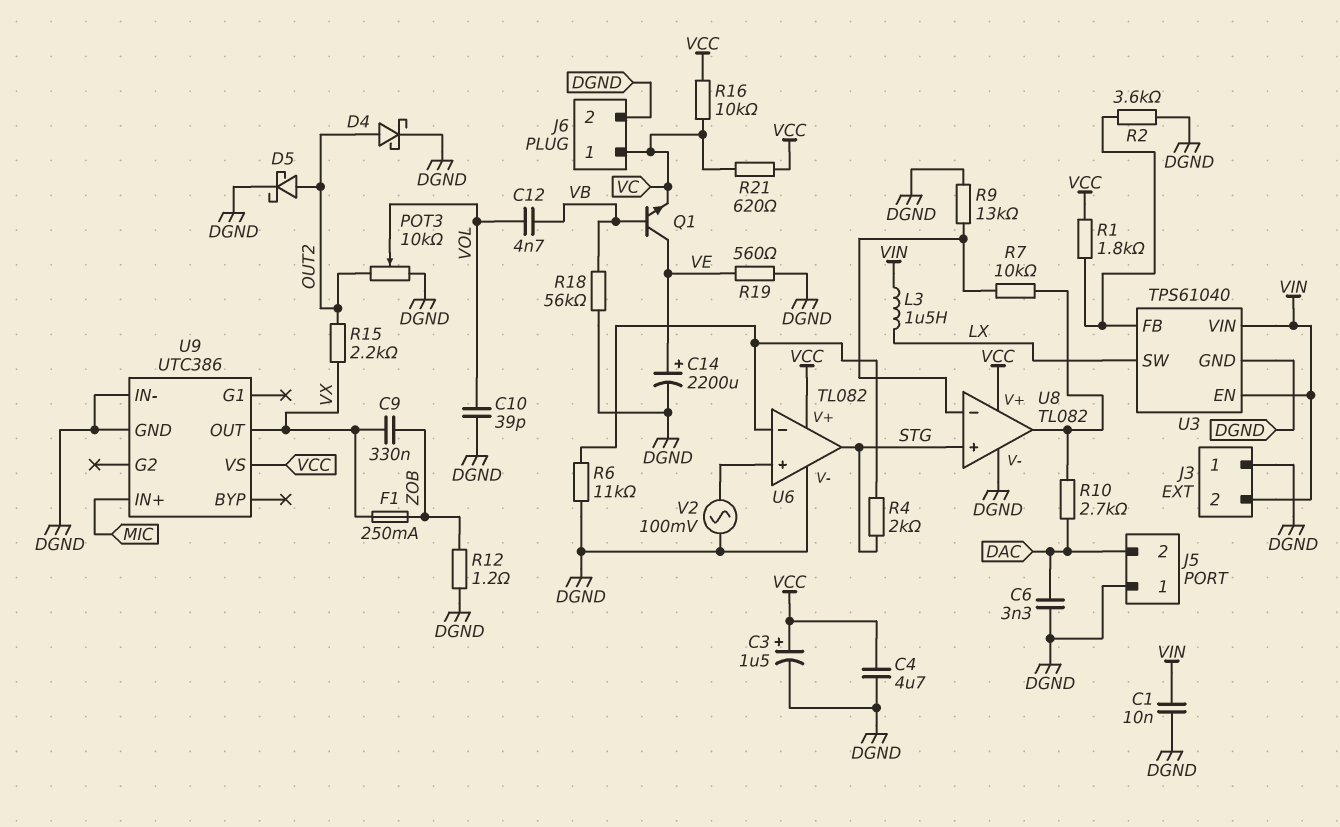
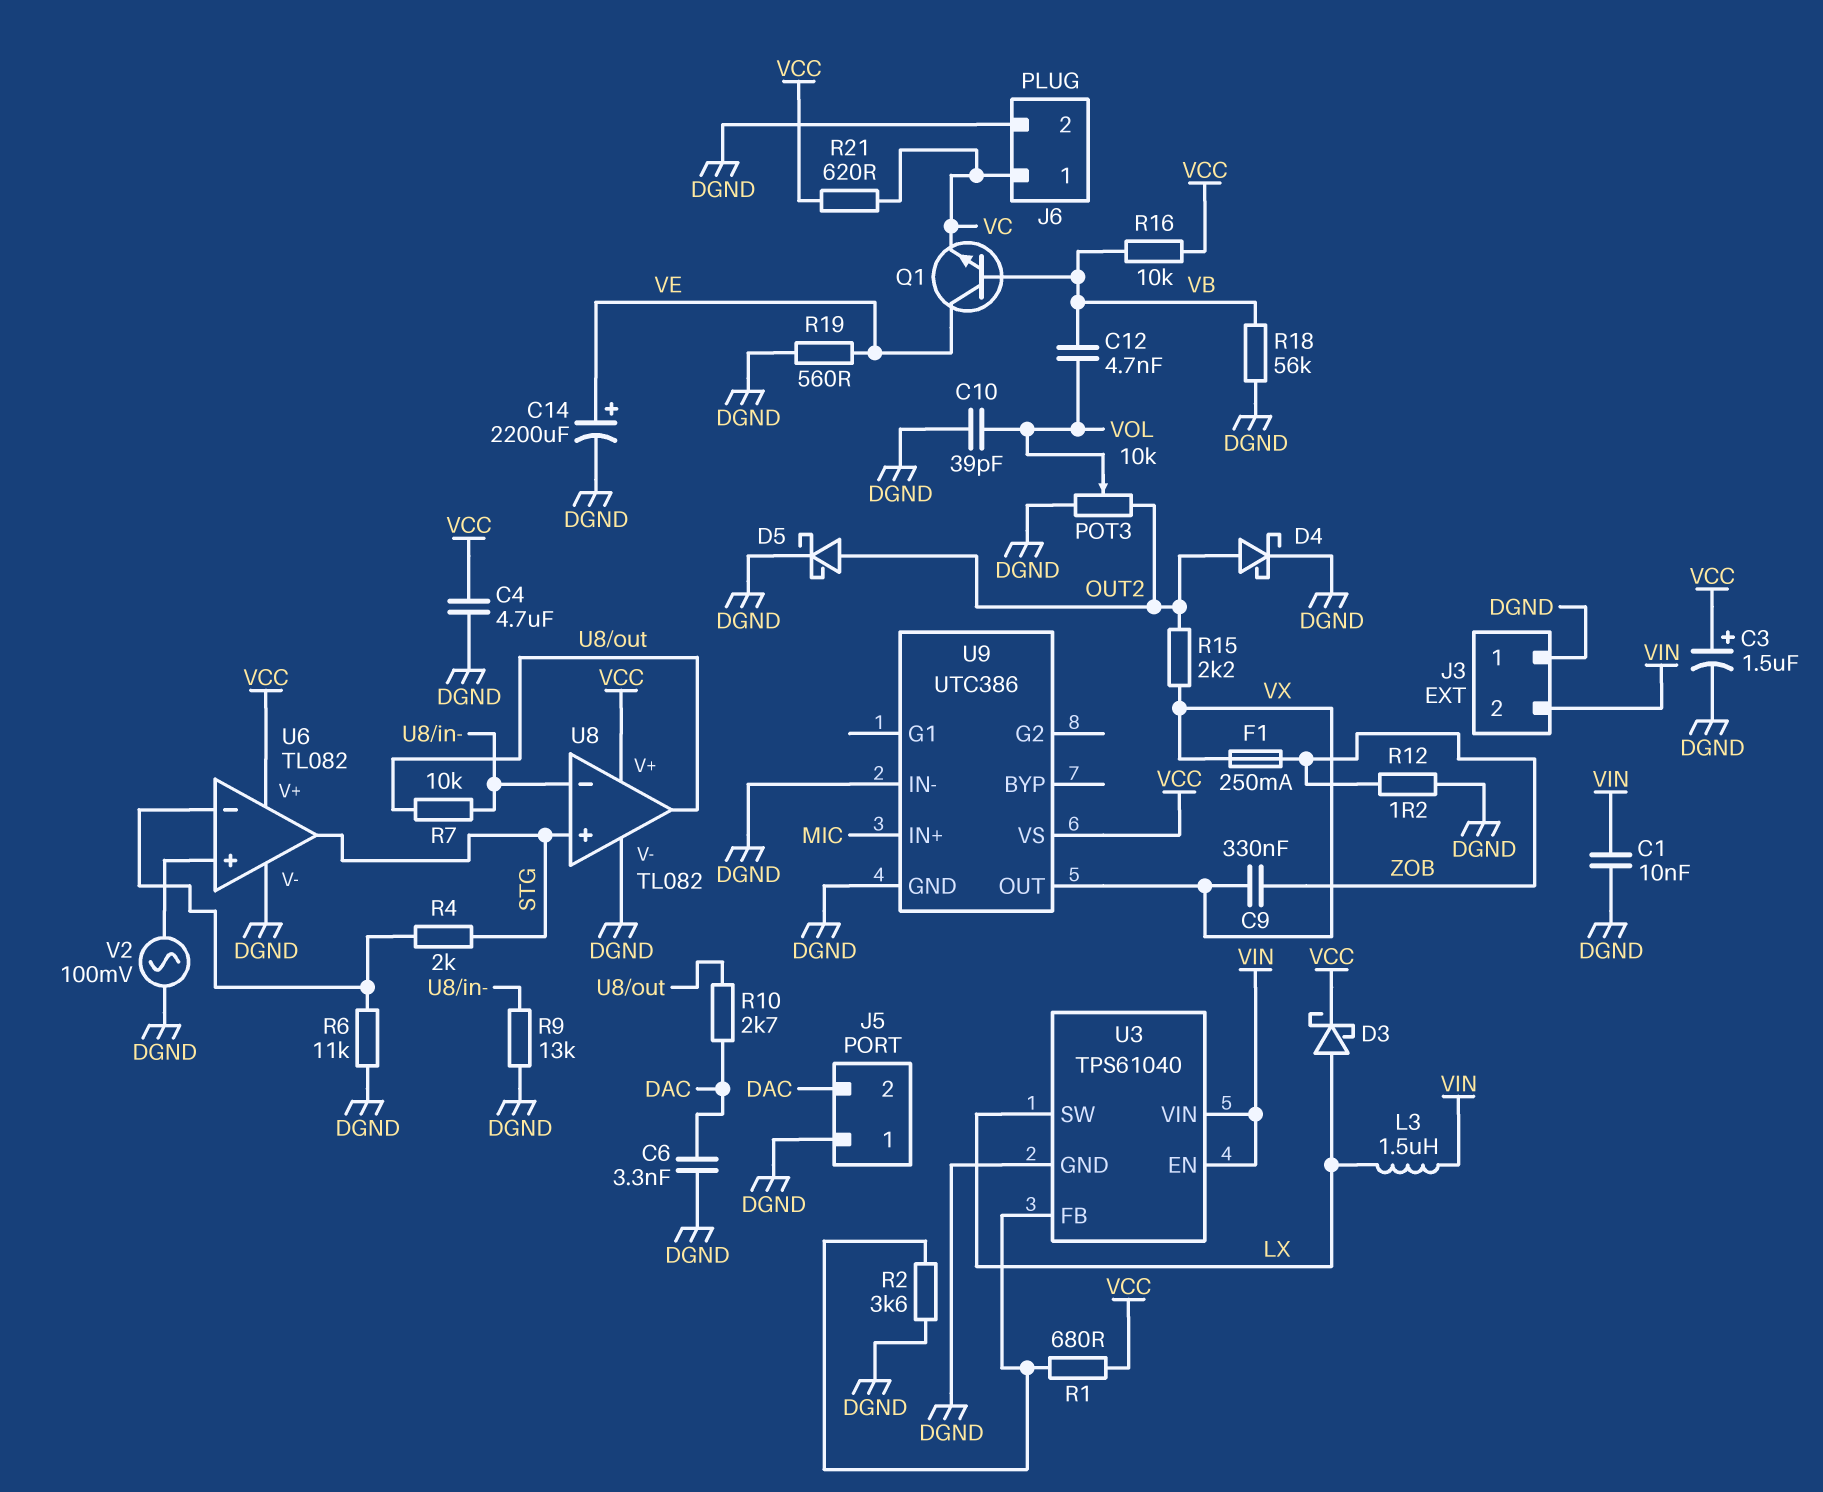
D3: none -> schottky (A LX, K VCC)
R1: 1.8k (U3/FB, VCC) -> 680 (U3/FB, VCC)
R16: 10k (VC, VCC) -> 10k (VB, VCC)

